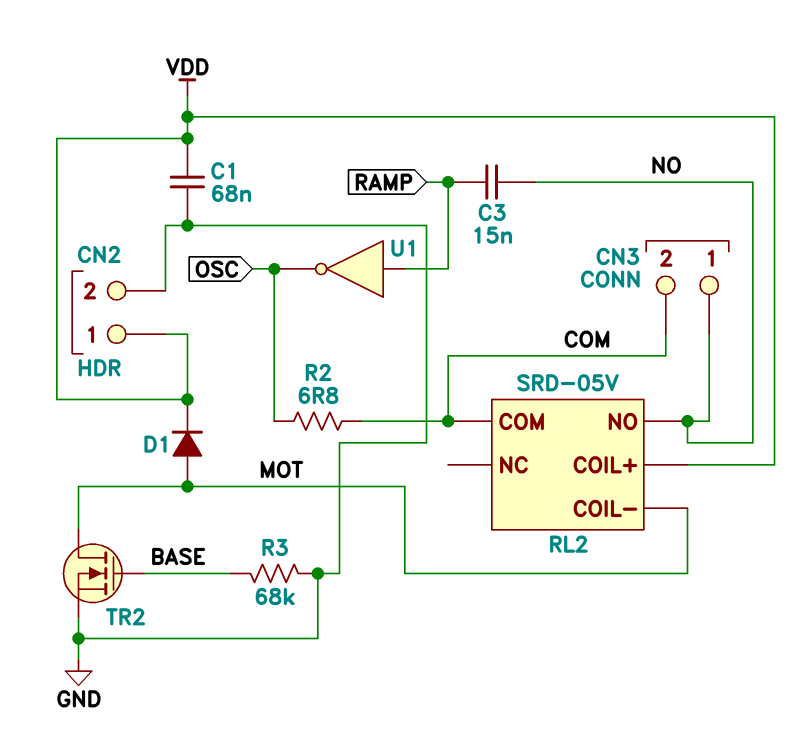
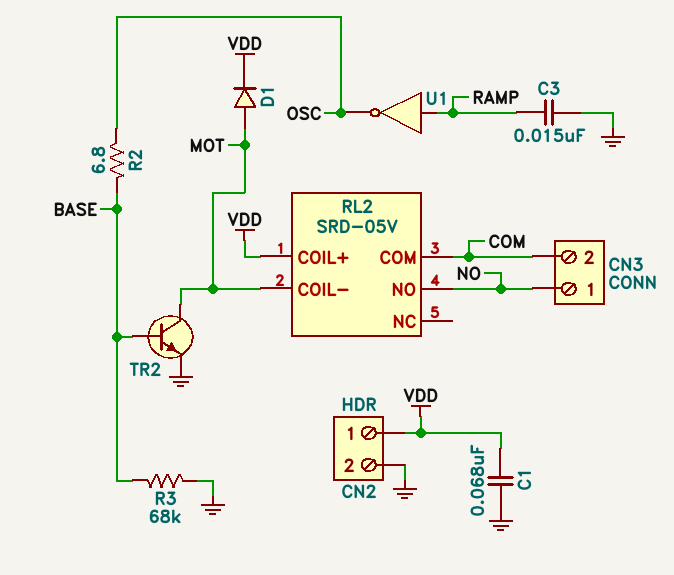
C3: 15nF (NO, RAMP) -> 15nF (GND, RAMP)
R2: 6.8 (COM, OSC) -> 6.8 (BASE, OSC)
TR2: NMOS (G BASE, D MOT, S GND) -> NPN (B BASE, C MOT, E GND)

